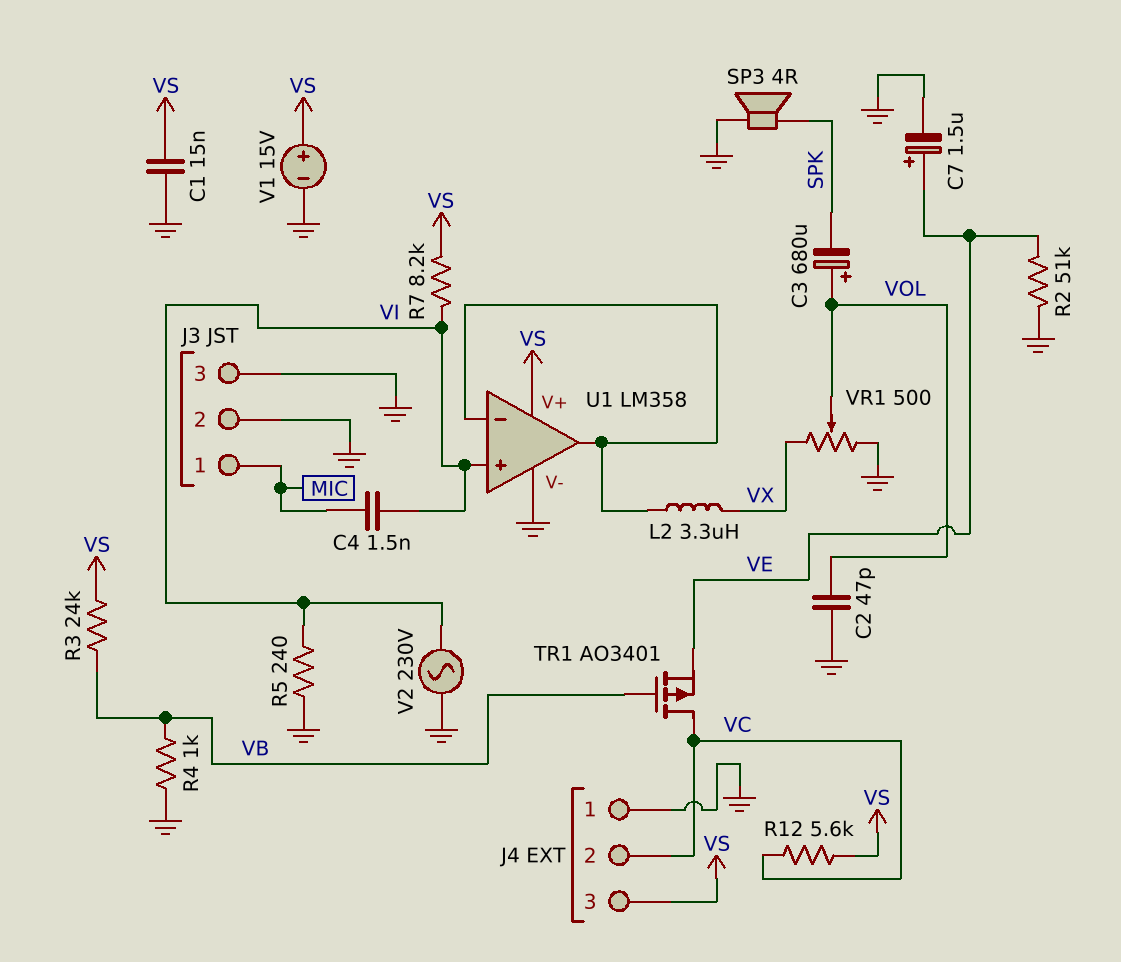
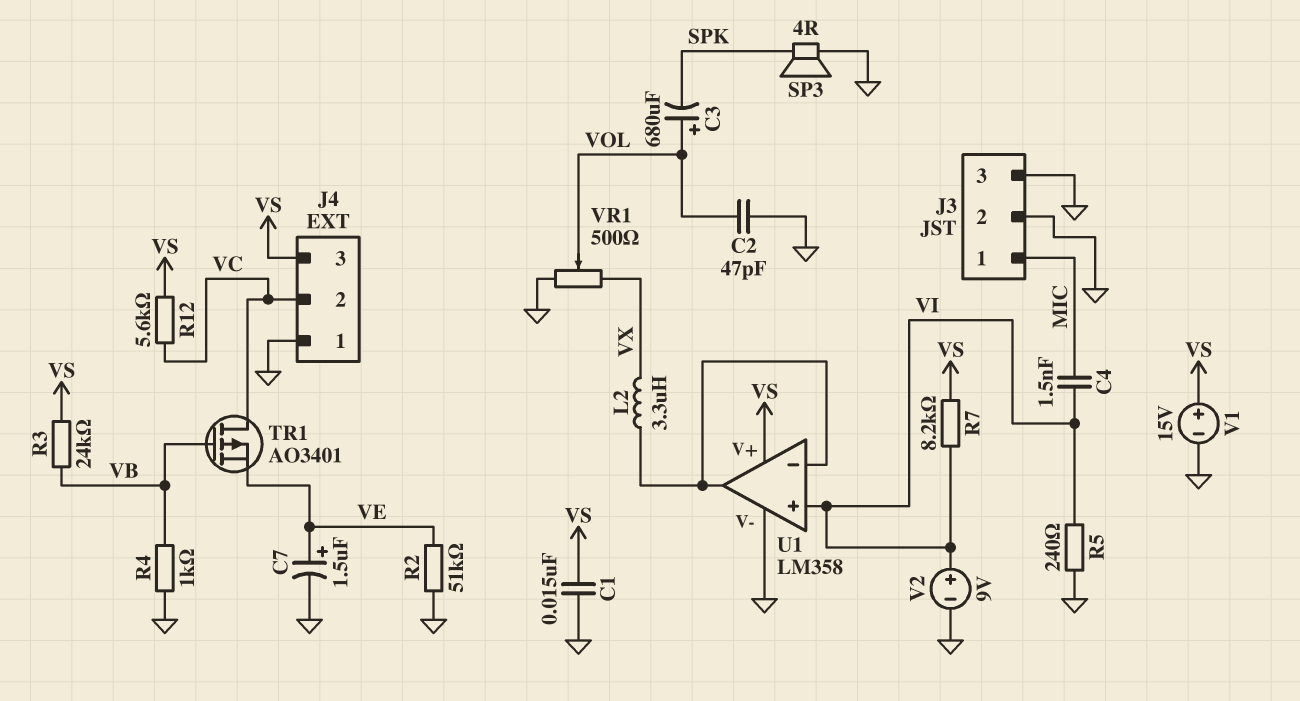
V2: AC 230V (GND, VI) -> 9V (plus VI, minus GND)

